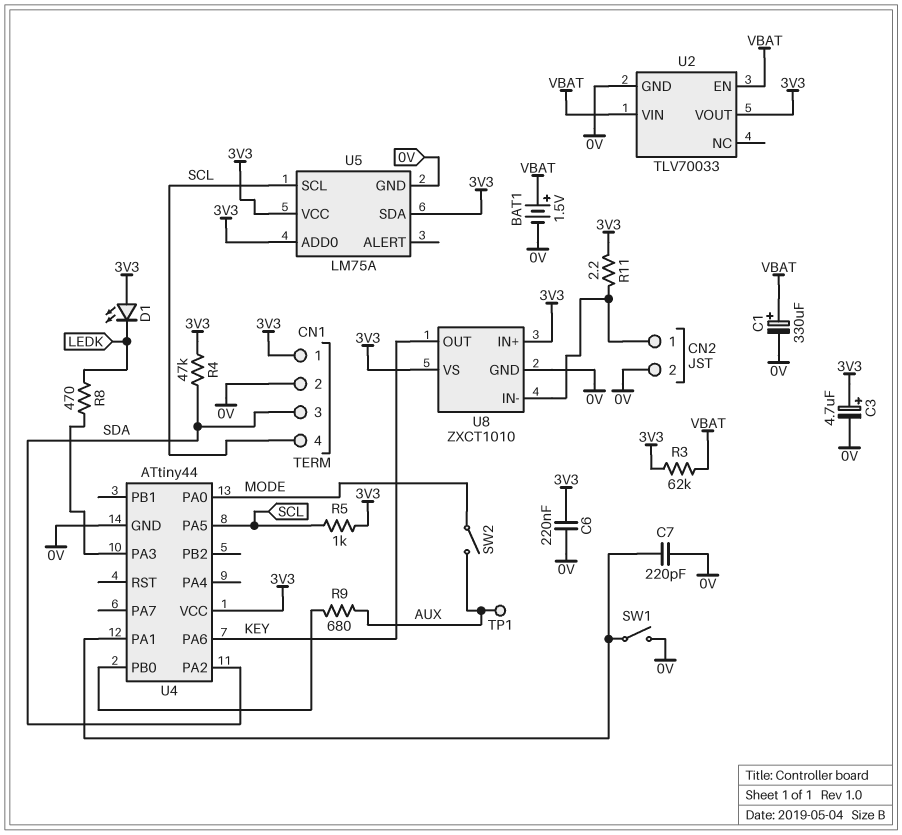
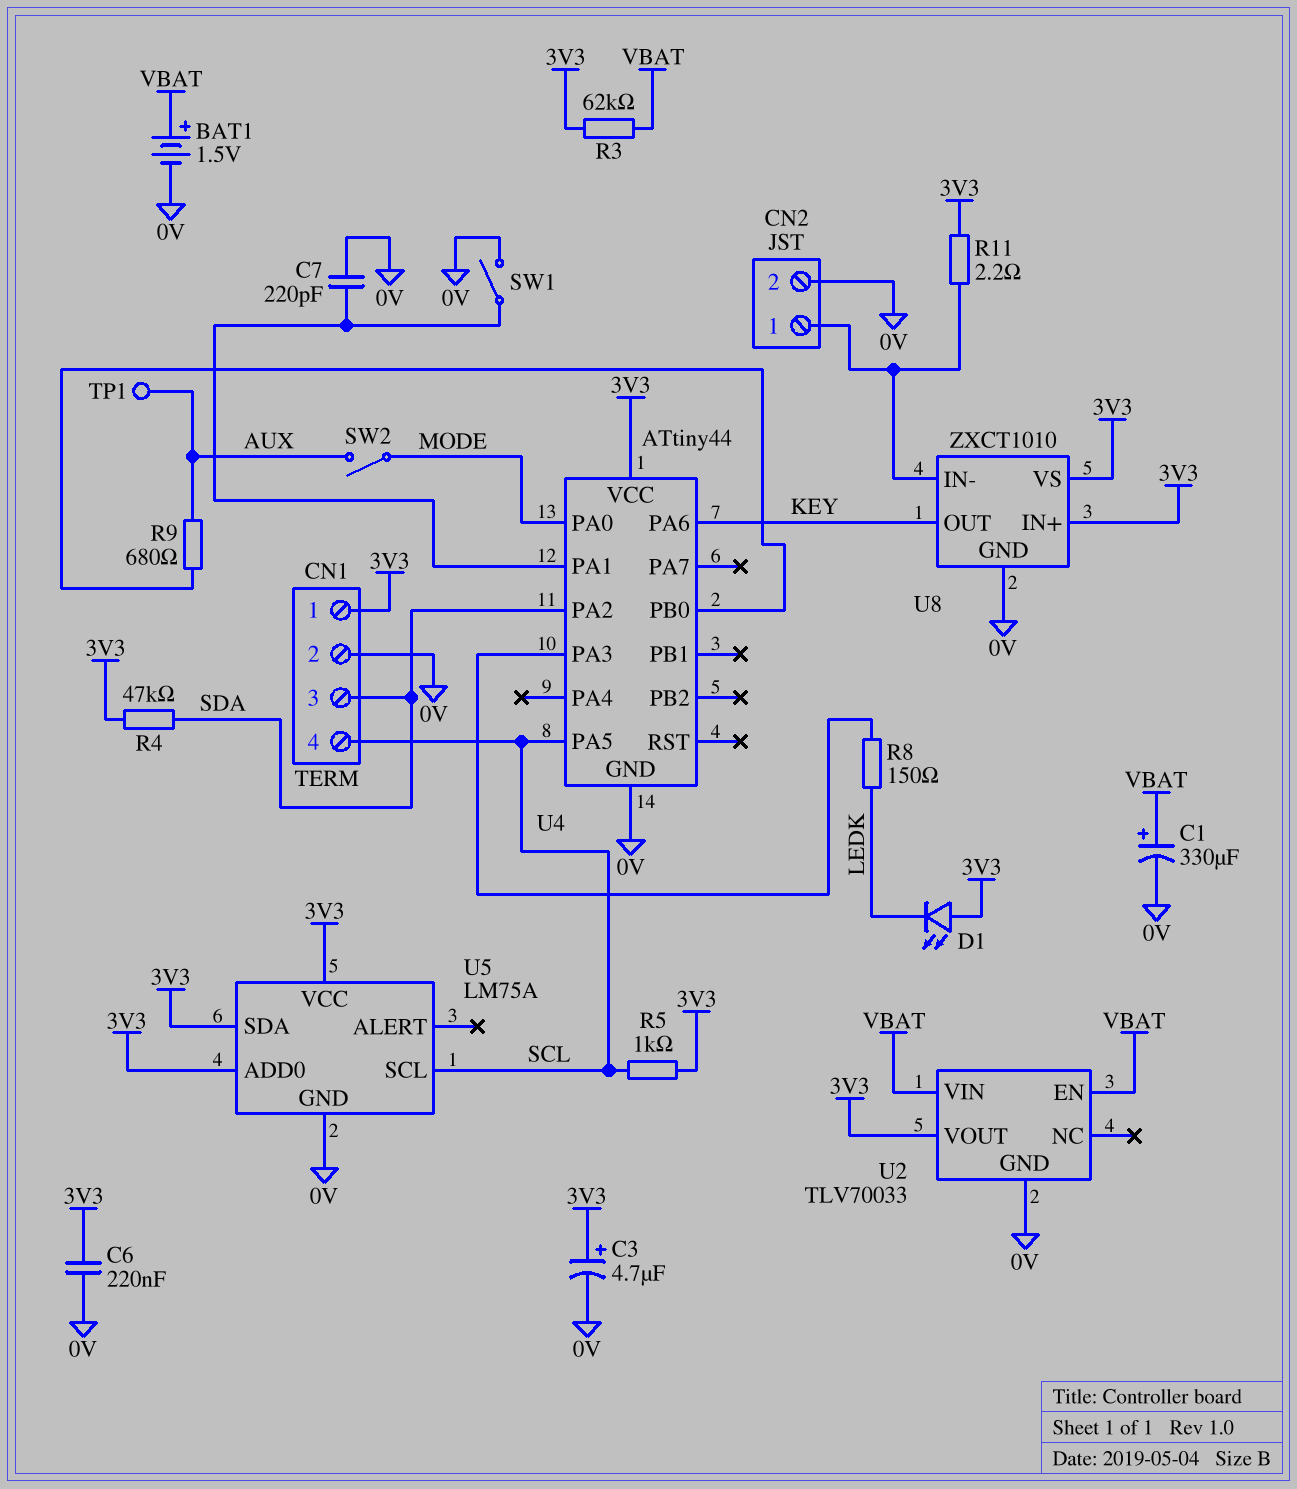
R8: 470 (LEDK, U4/PA3) -> 150 (LEDK, U4/PA3)

